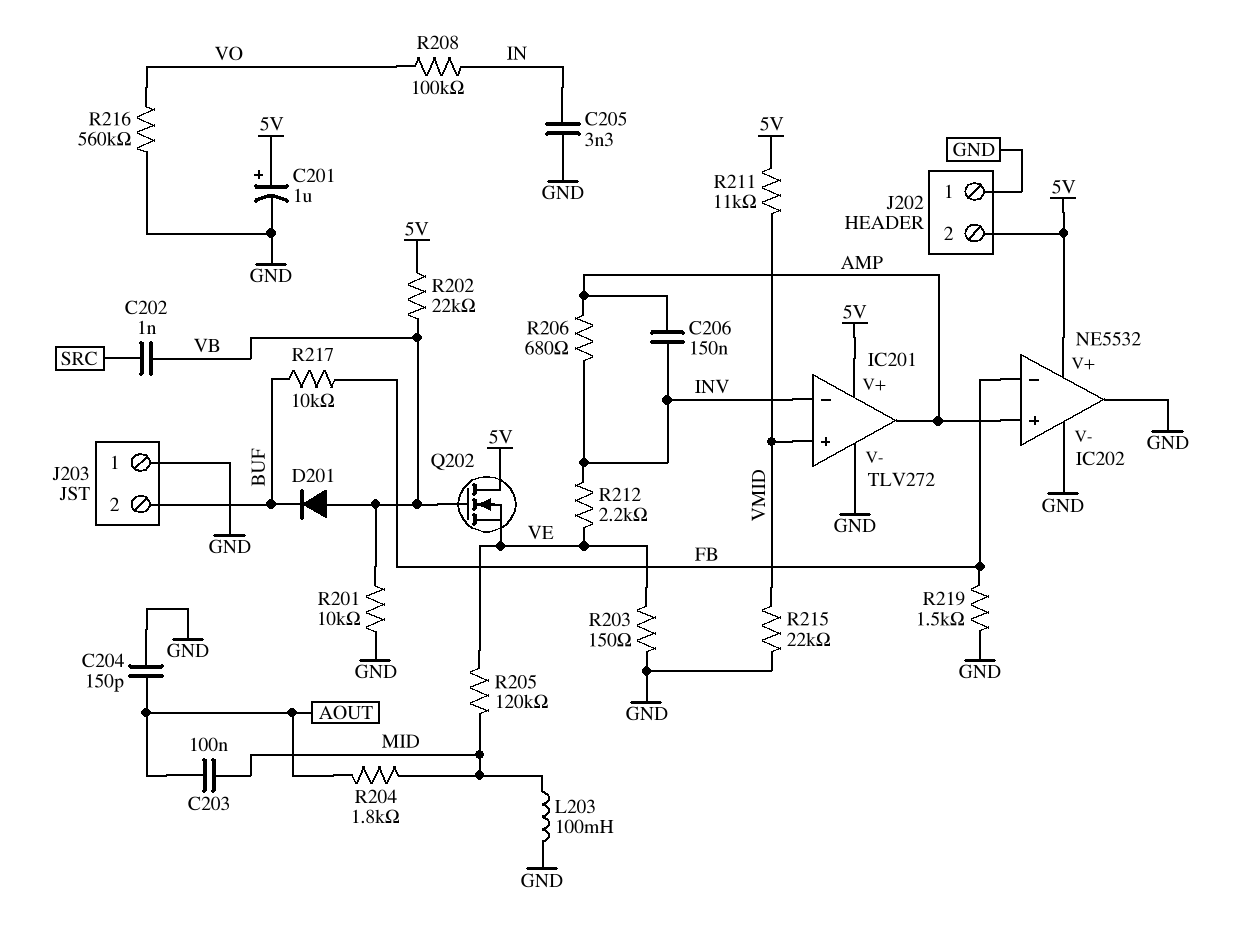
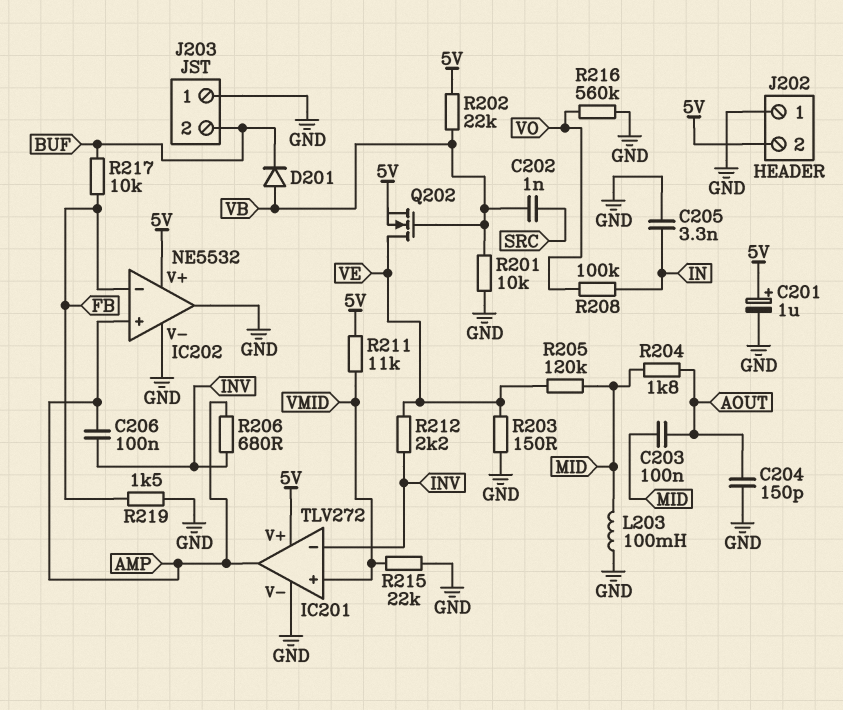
C206: 150nF (AMP, INV) -> 100nF (AMP, INV)
Q202: NMOS (G VB, D 5V, S VE) -> NMOS (G VB, D VE, S 5V)

